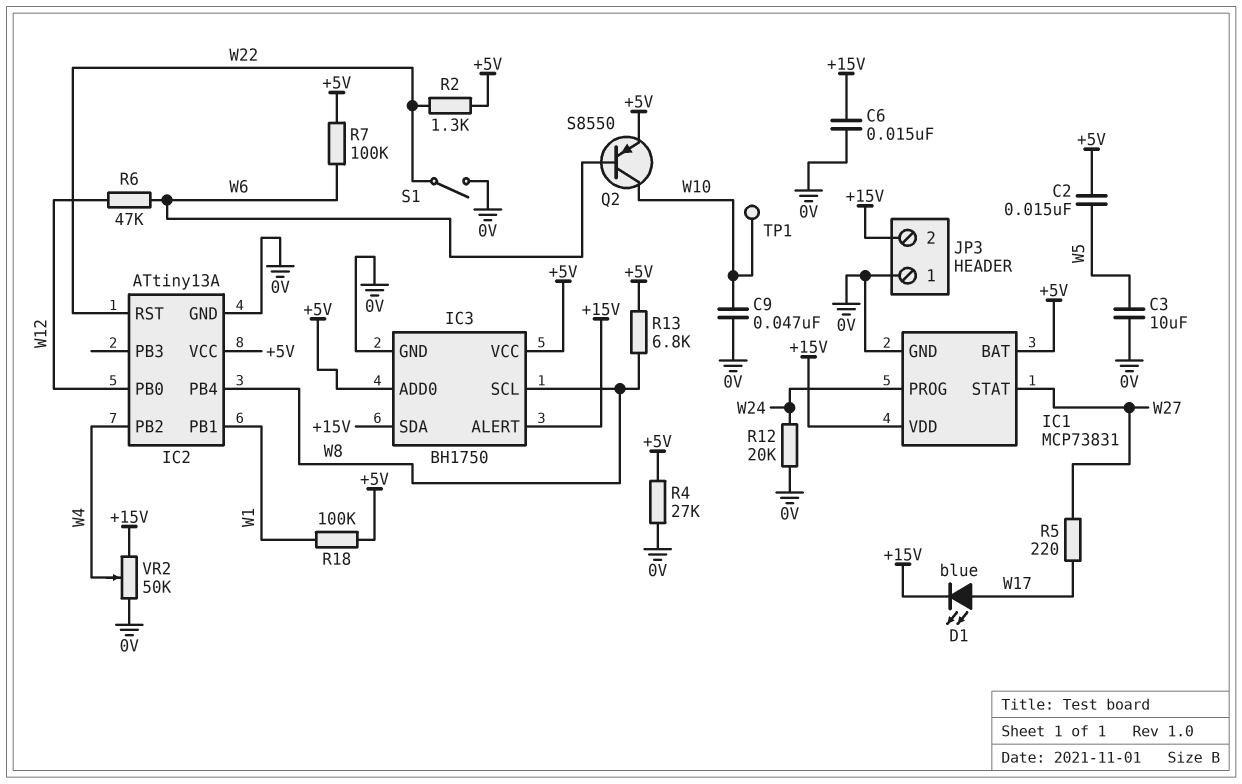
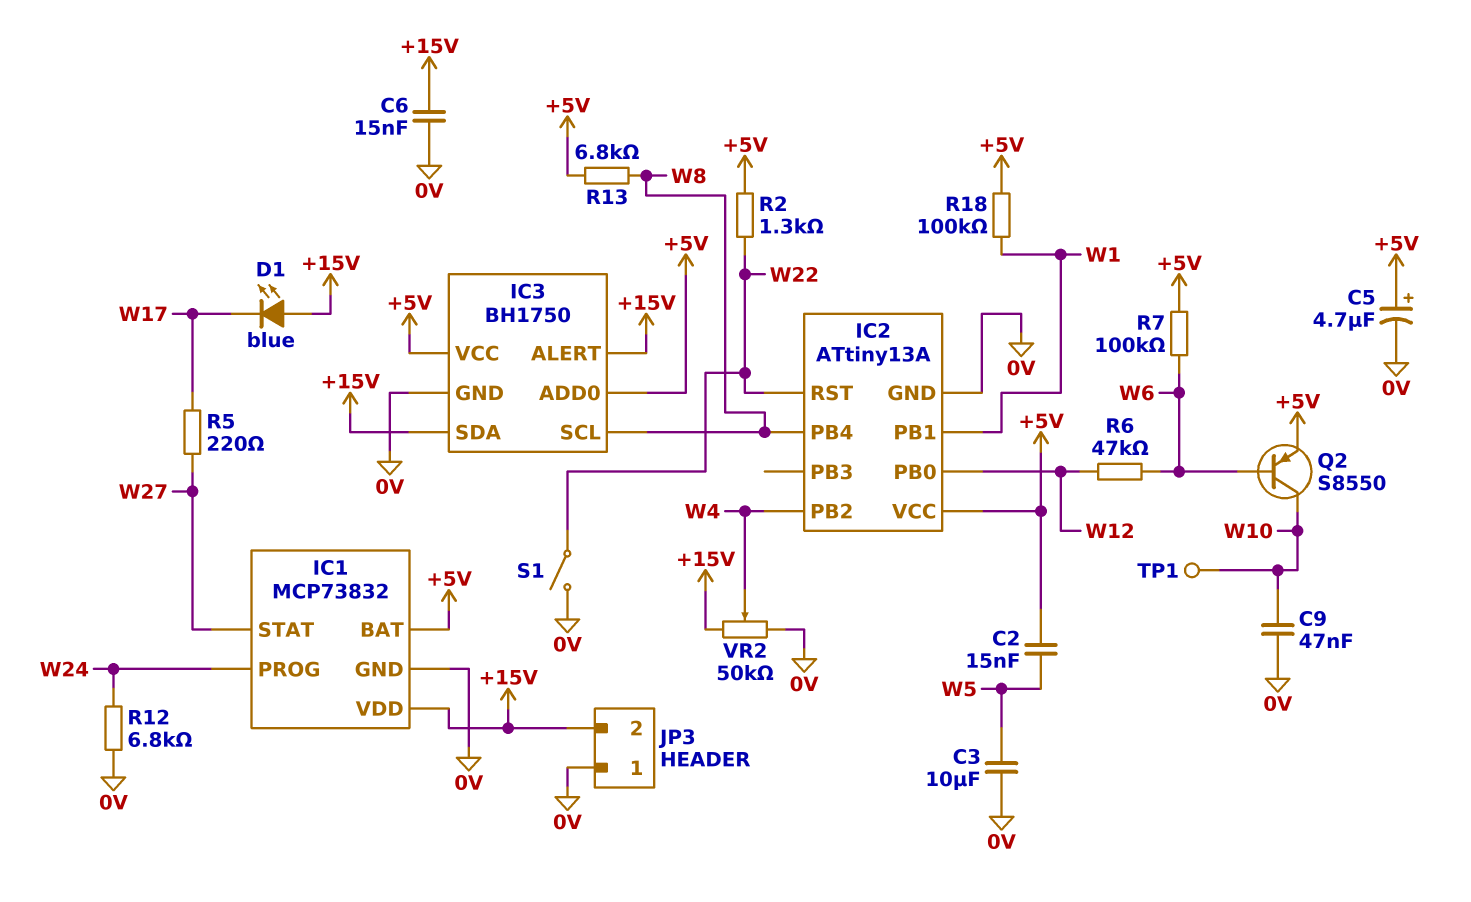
C5: none -> 4.7uF (plus +5V, minus 0V)
D1: LED blue (A W17, K +15V) -> LED blue (A +15V, K W17)
IC1: MCP73831 -> MCP73832
R4: 27k (+5V, 0V) -> none
R12: 20k (0V, W24) -> 6.8k (0V, W24)

